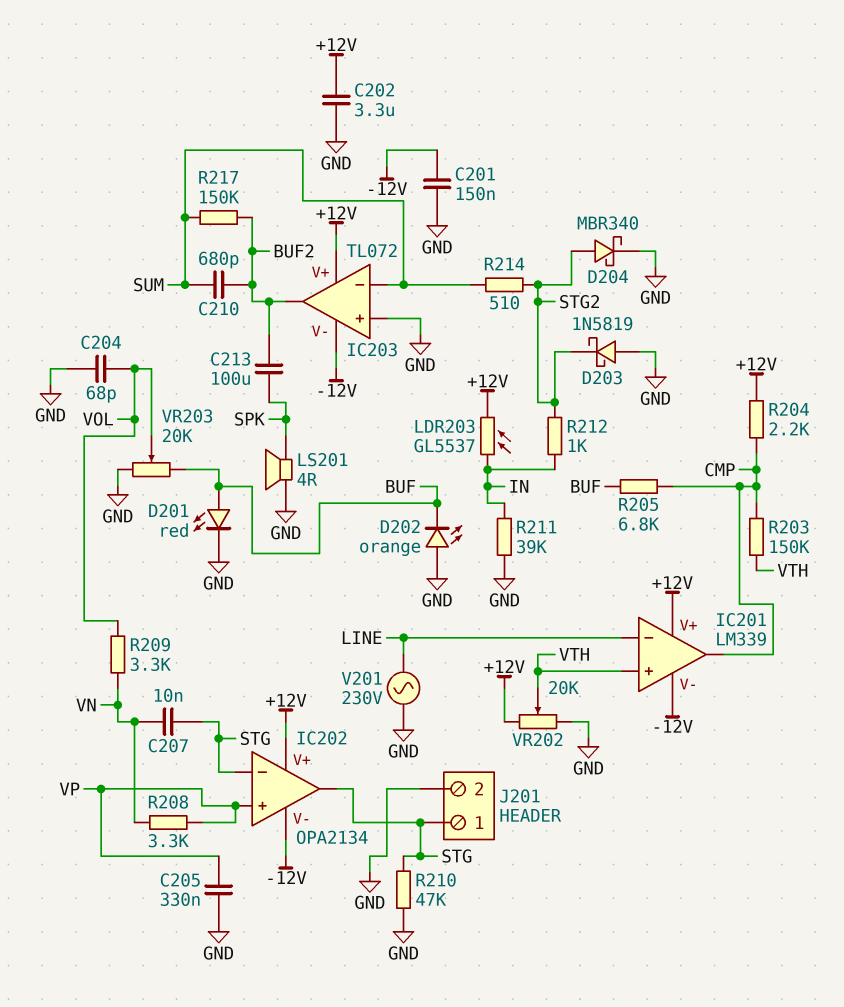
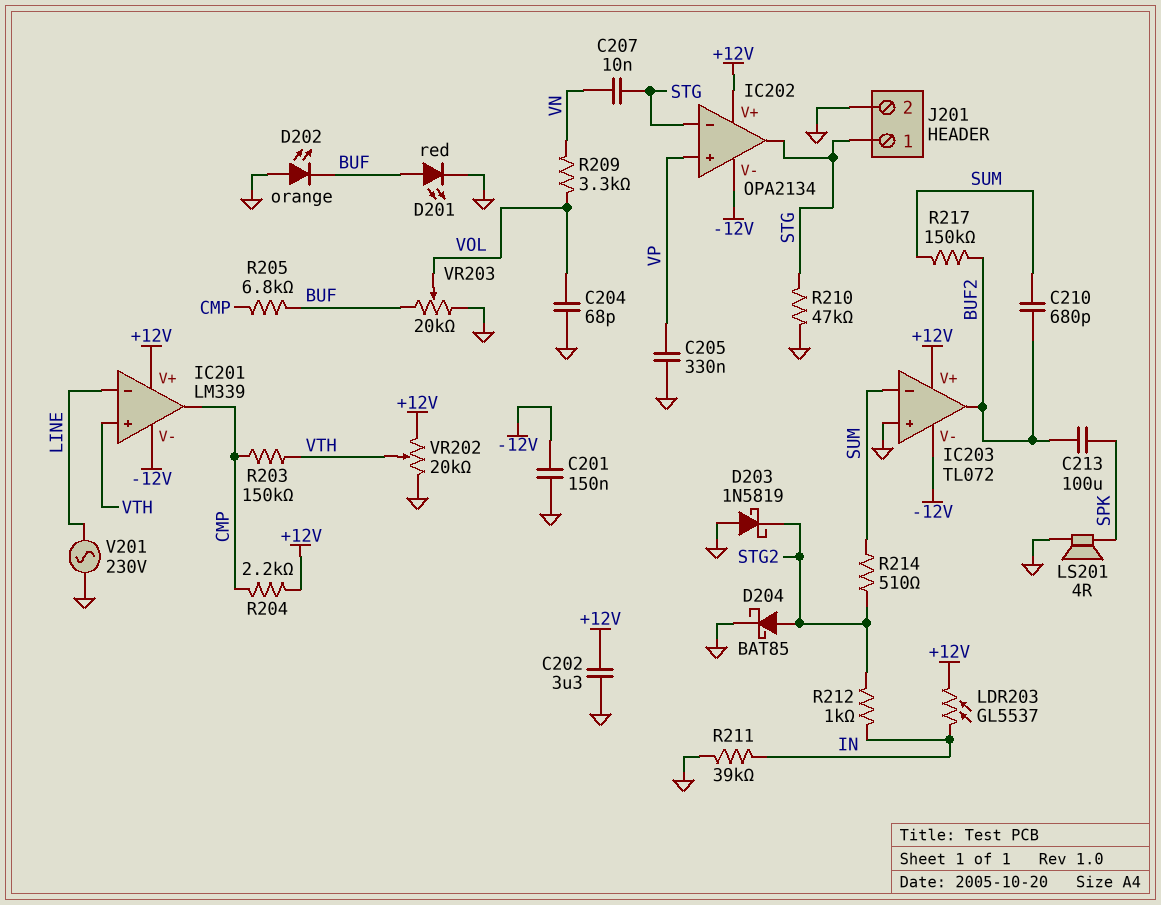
D204: schottky MBR340 (A STG2, K GND) -> schottky BAT85 (A STG2, K GND)
R208: 3.3k (VN, VP) -> none

